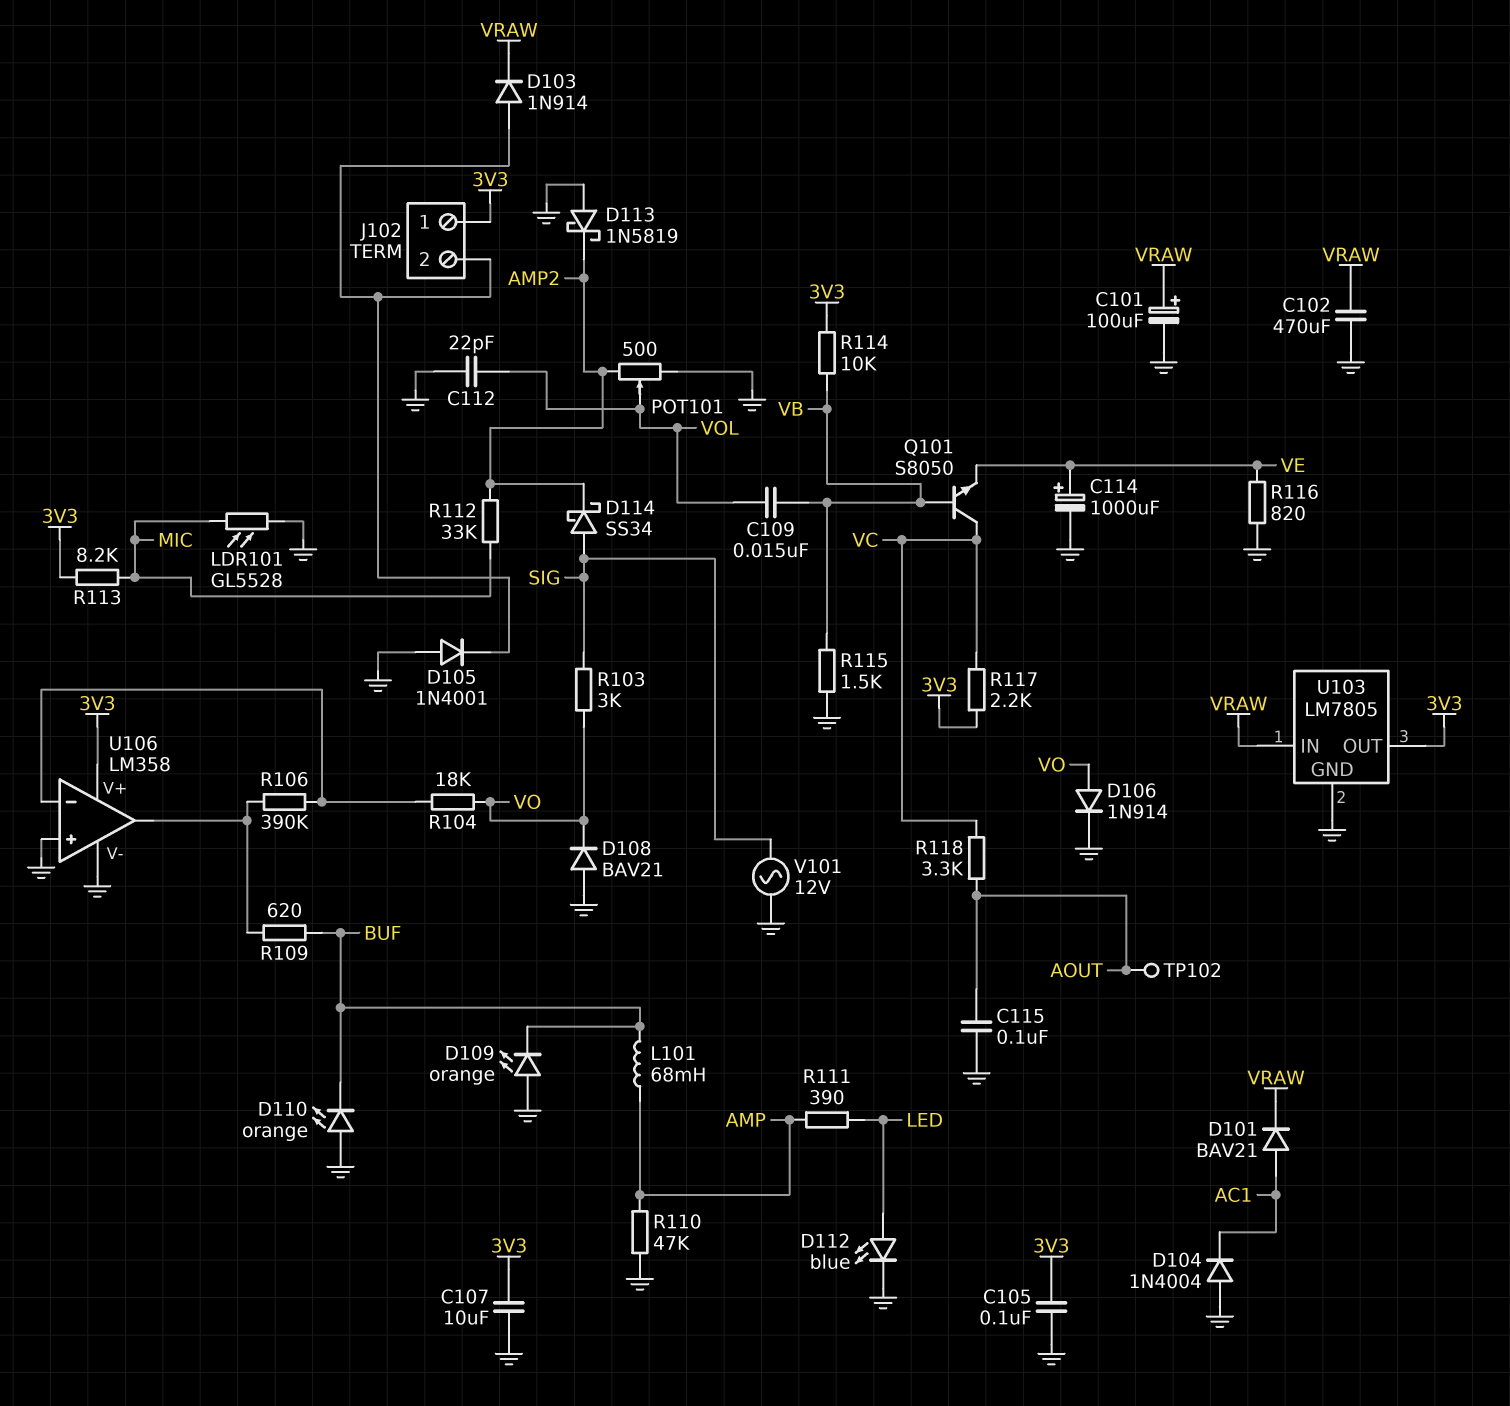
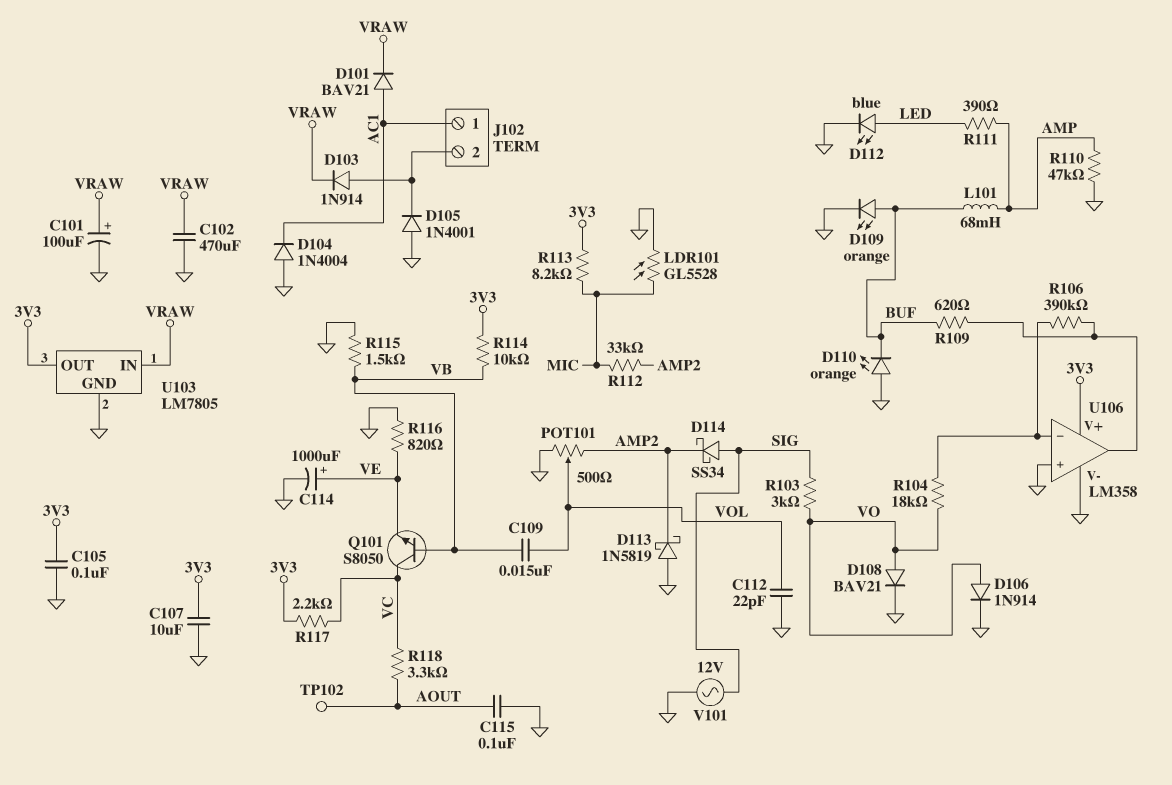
D108: diode BAV21 (A GND, K VO) -> diode BAV21 (A VO, K GND)
D109: LED orange (A GND, K BUF) -> LED orange (A BUF, K GND)
J102 pin 1: 3V3 -> AC1

